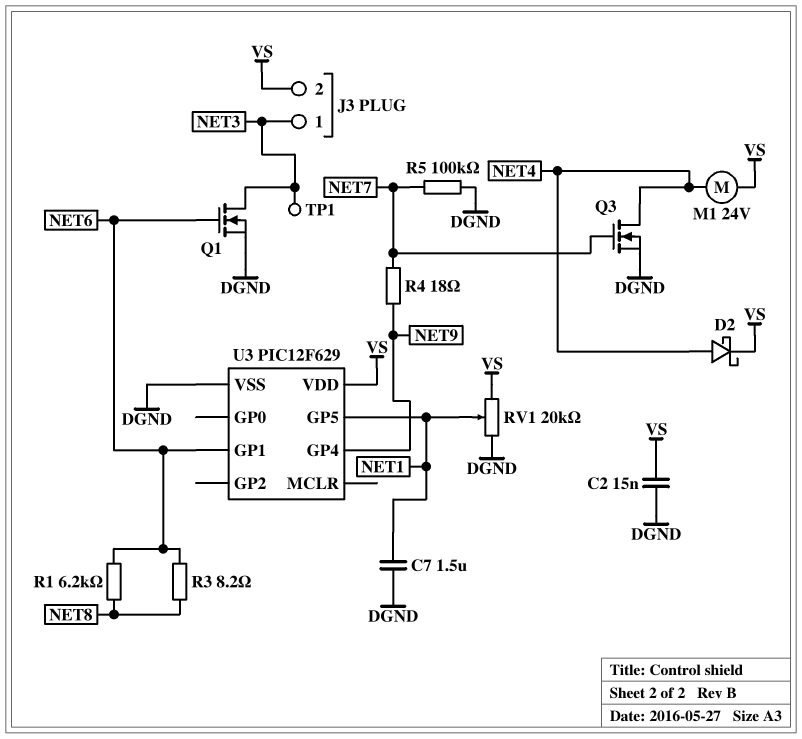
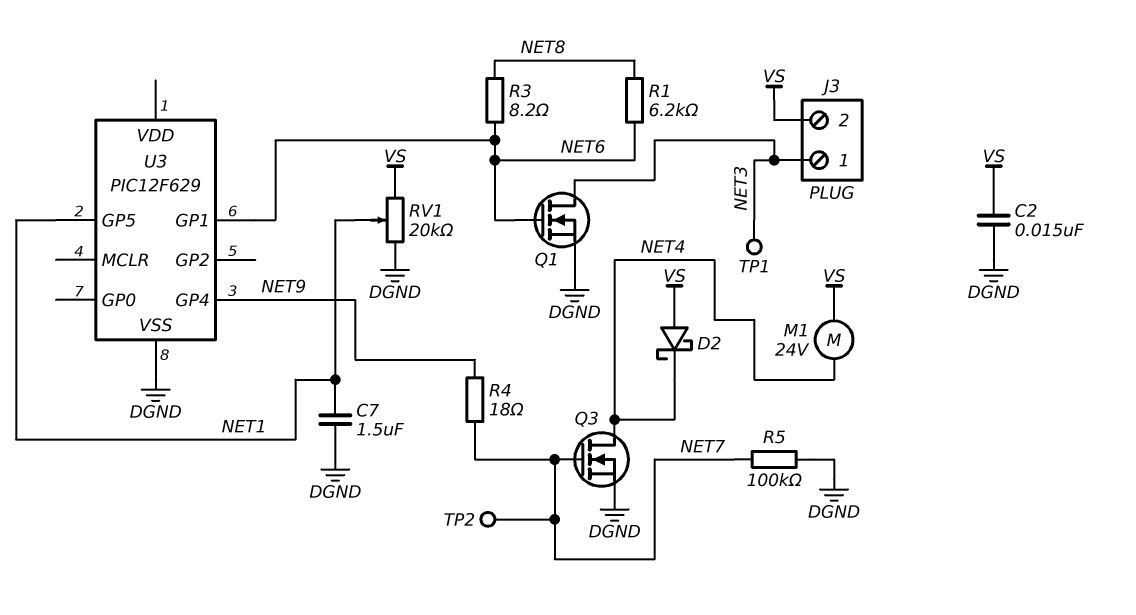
D2: schottky (A NET4, K VS) -> schottky (A VS, K NET4)
TP2: none -> test point (NET7)
U3 pin VDD: VS -> none

